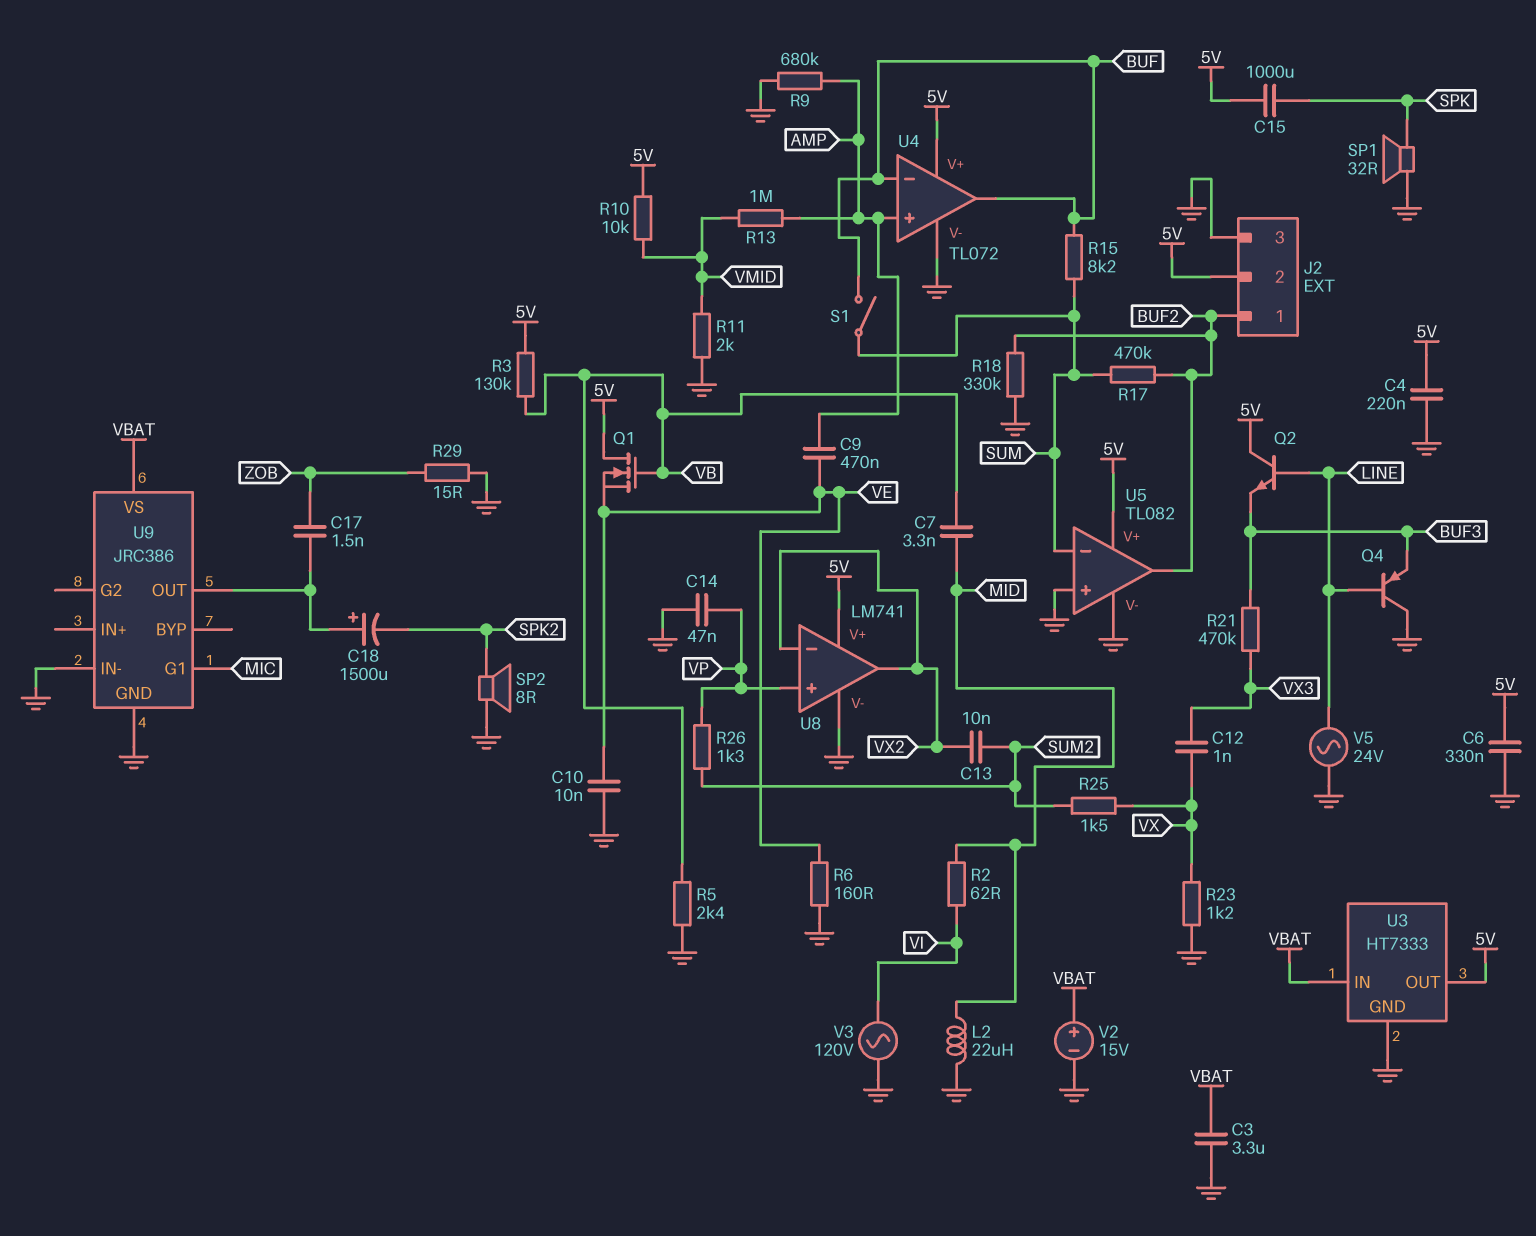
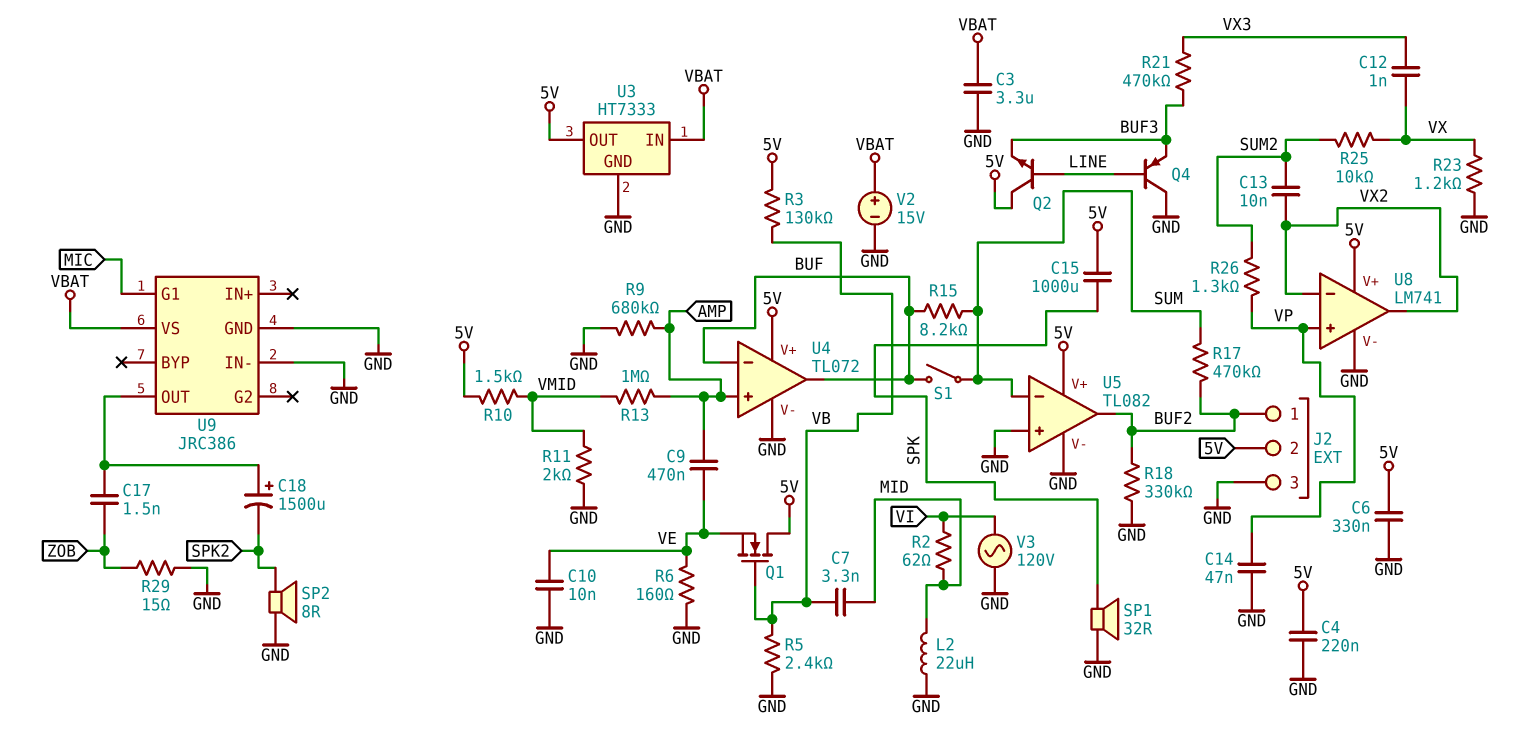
R10: 10k (5V, VMID) -> 1.5k (5V, VMID)
R25: 1.5k (SUM2, VX) -> 10k (SUM2, VX)
V5: AC 24V (GND, LINE) -> none

